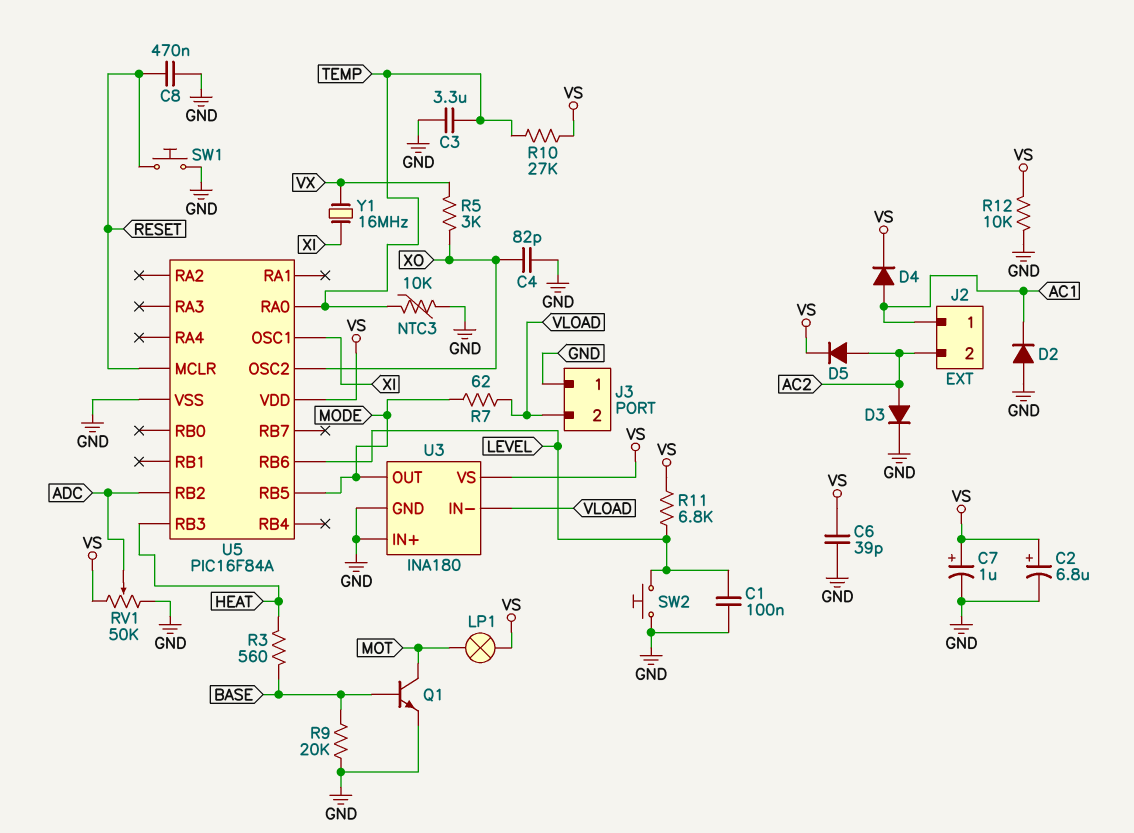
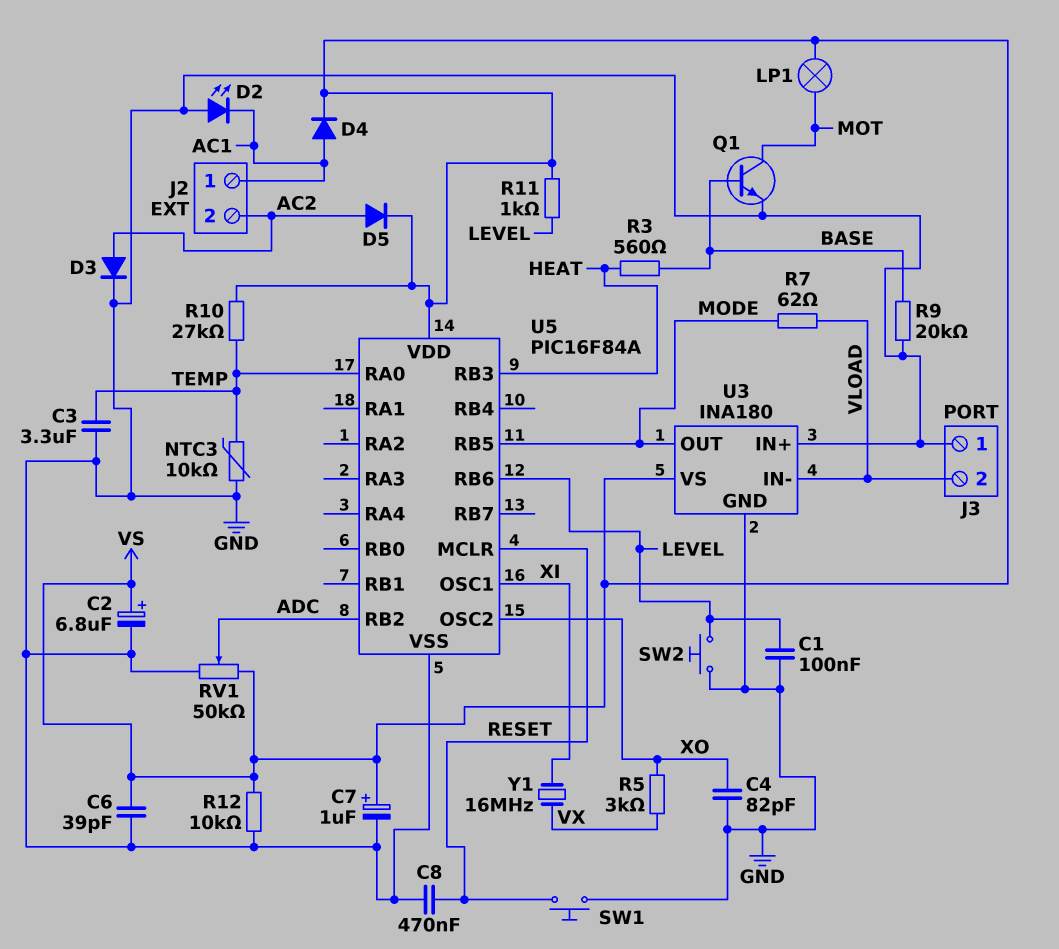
D2: diode (A GND, K AC1) -> LED (A GND, K AC1)
R11: 6.8k (LEVEL, VS) -> 1k (LEVEL, VS)

